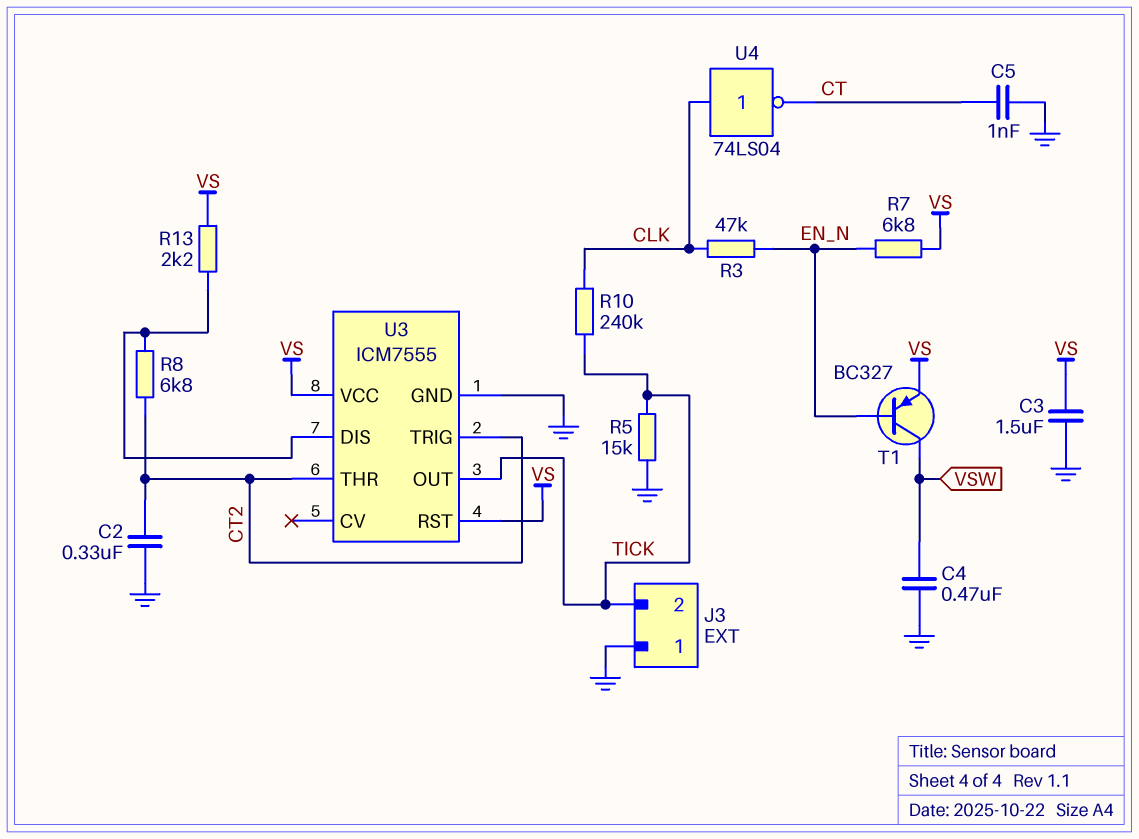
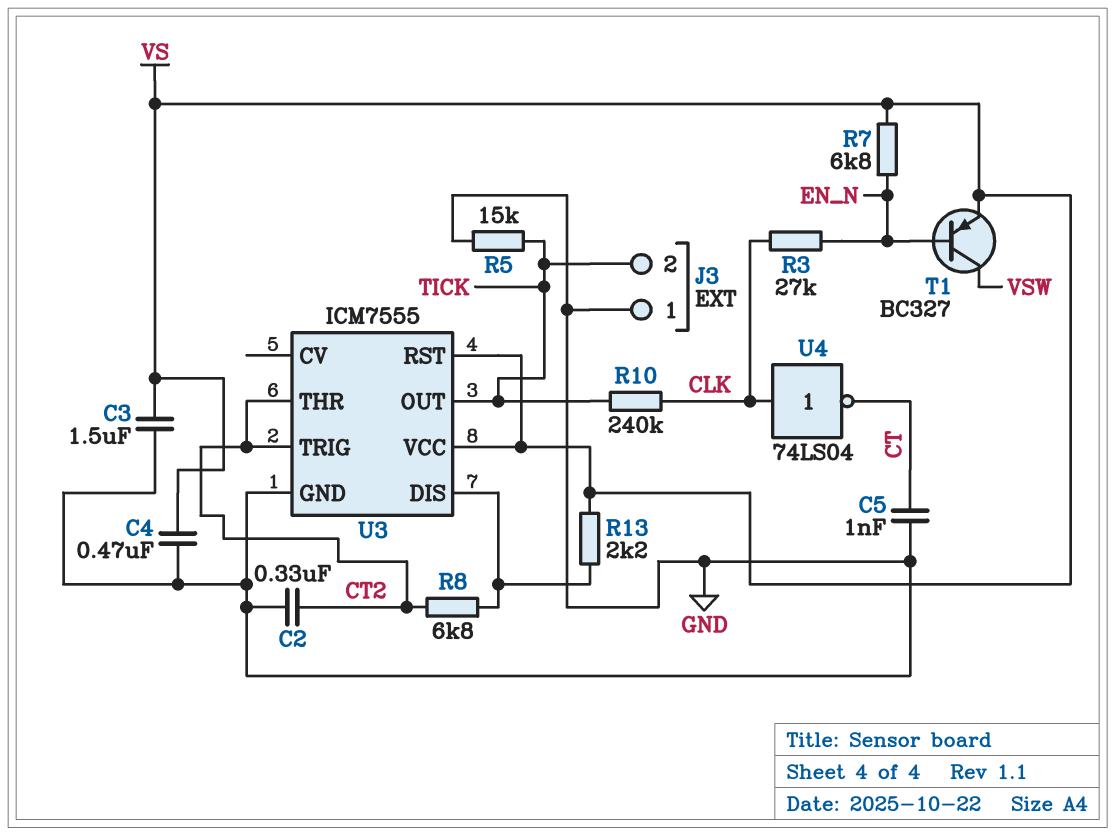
C4: 470nF (GND, VSW) -> 470nF (GND, VS)
R3: 47k (CLK, EN_N) -> 27k (CLK, EN_N)

